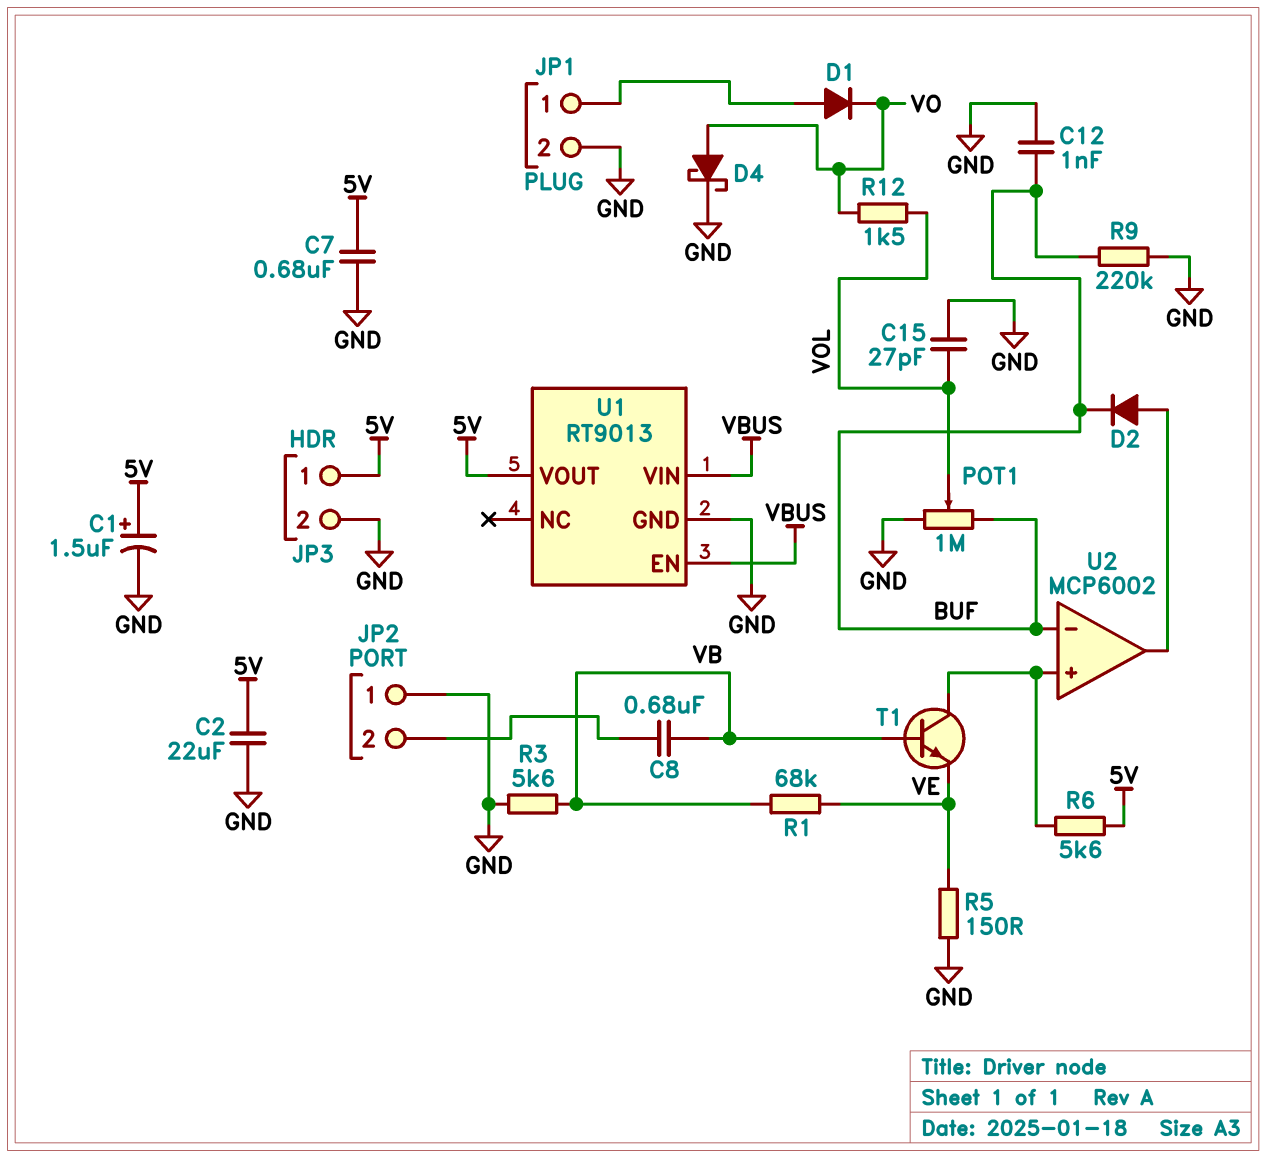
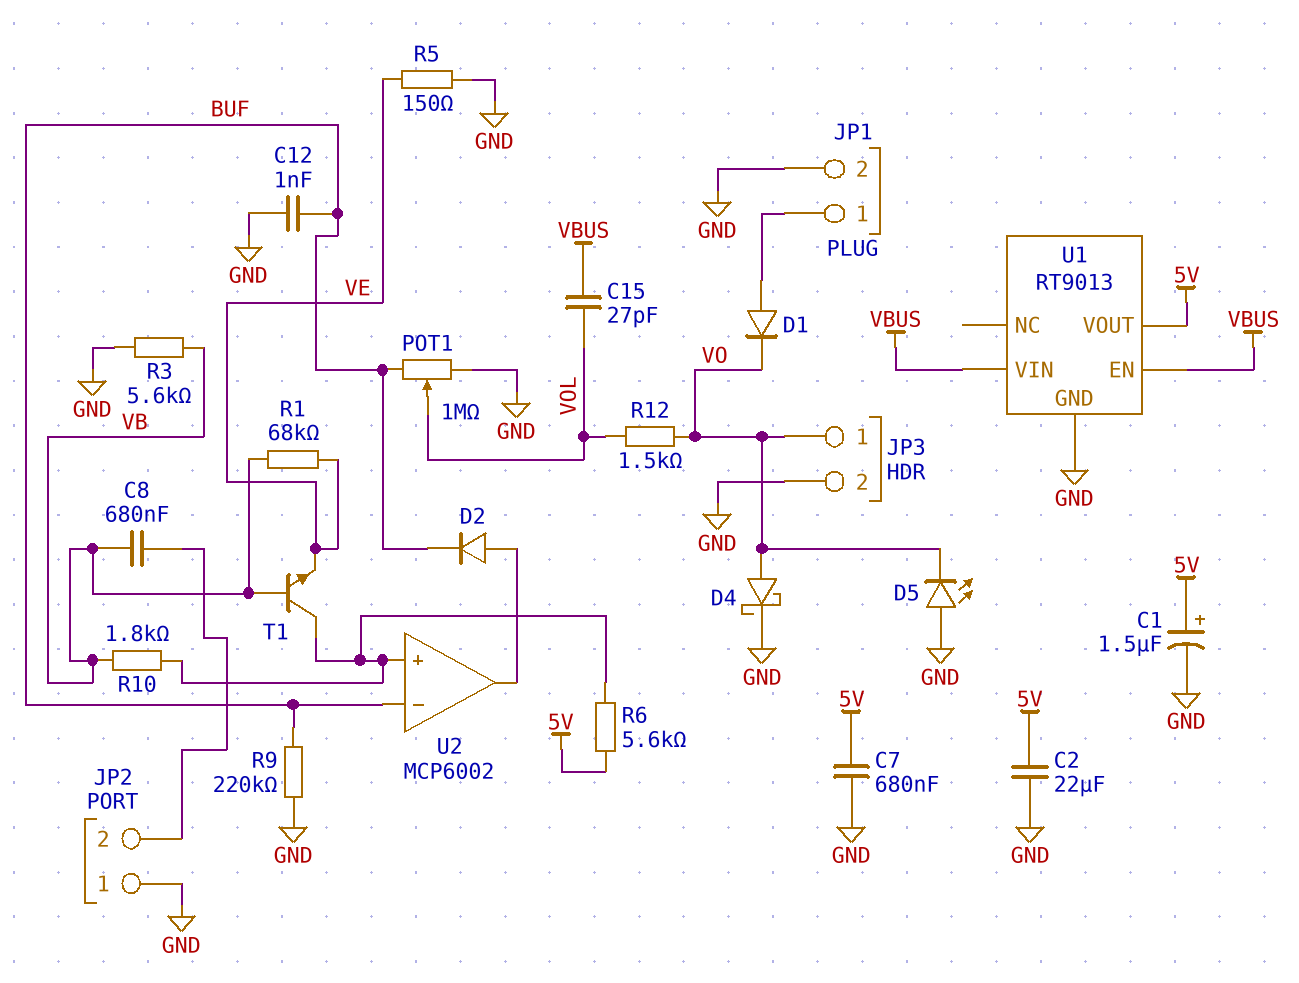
C15: 27pF (GND, VOL) -> 27pF (VBUS, VOL)
D5: none -> LED (A GND, K VO)
JP3 pin 1: 5V -> VO
R10: none -> 1.8k (U2/in+, VB)

